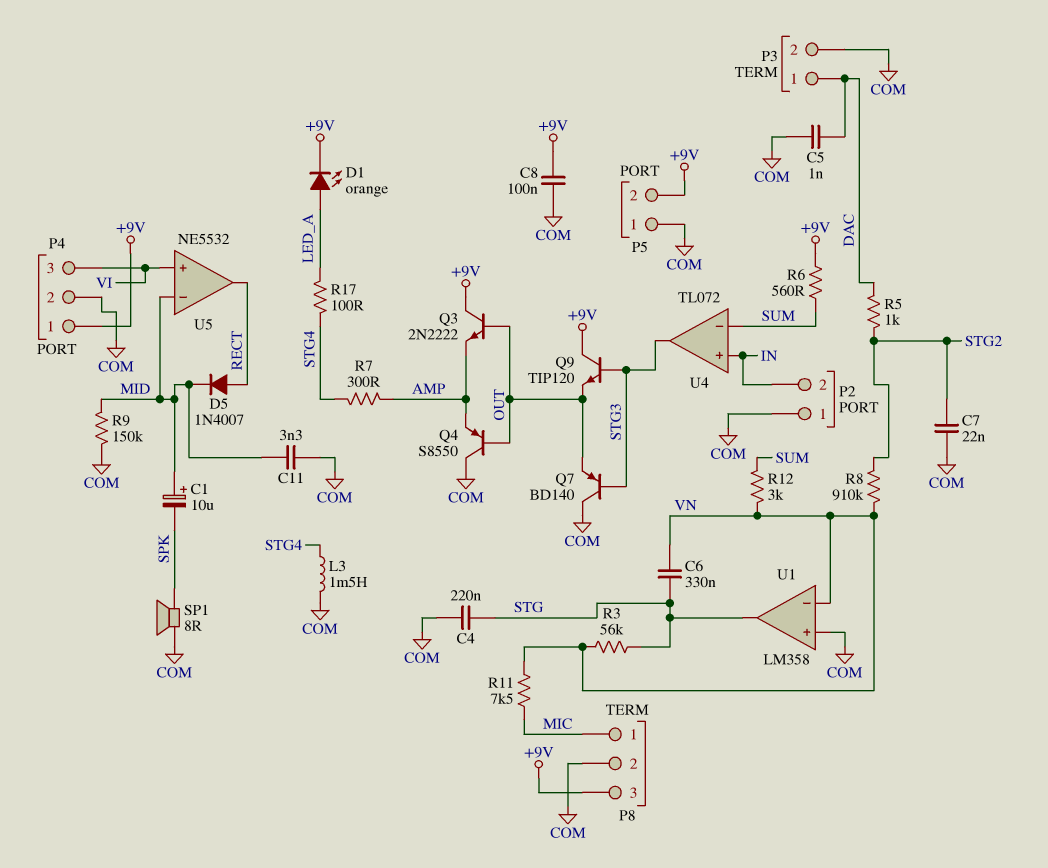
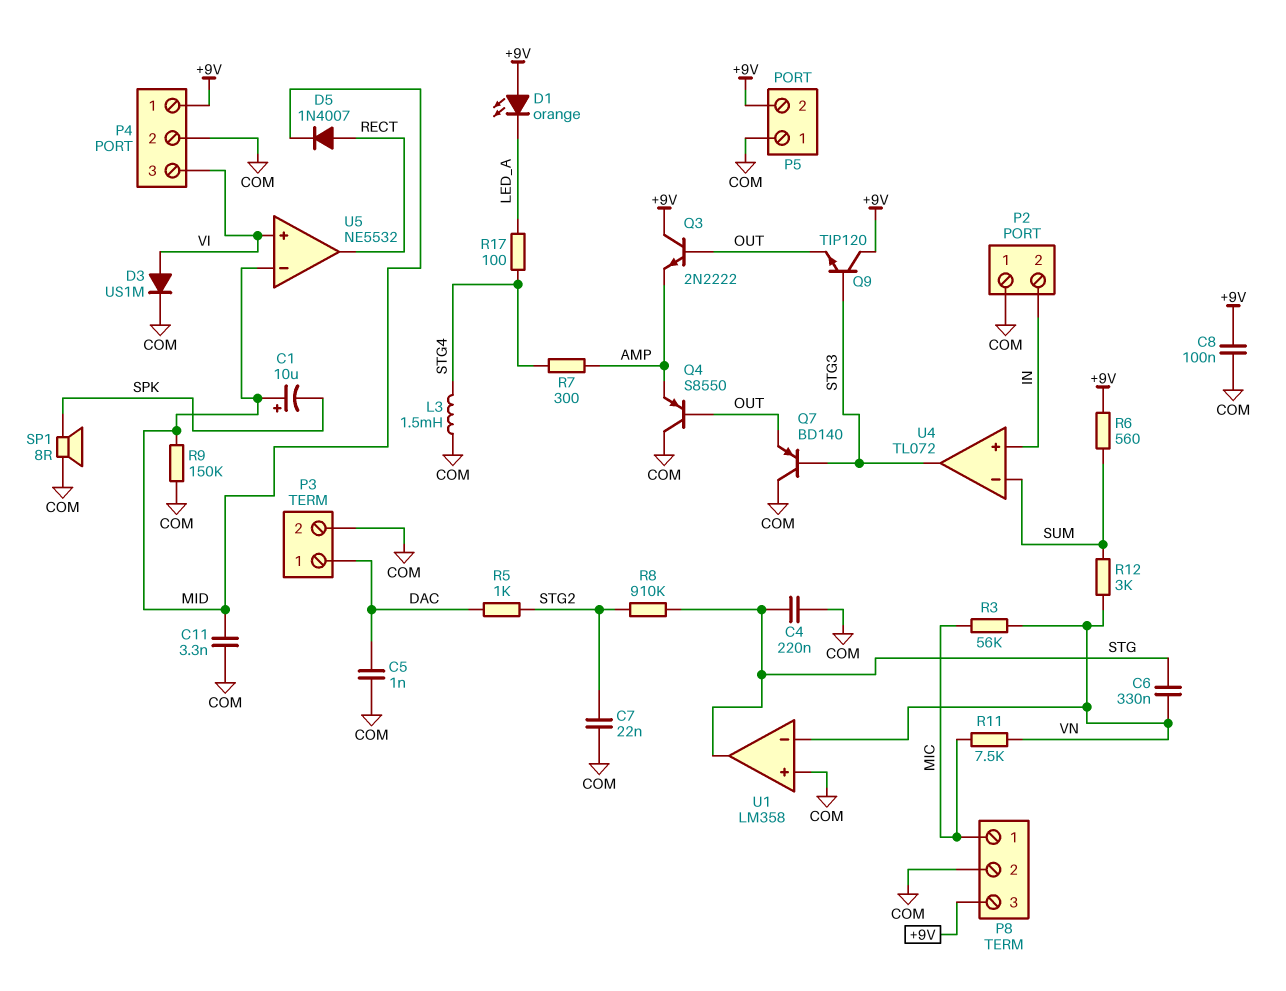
D1: LED orange (A LED_A, K +9V) -> LED orange (A +9V, K LED_A)
D3: none -> diode US1M (A VI, K COM)
R3: 56k (STG, VN) -> 56k (MIC, VN)
R8: 910k (STG2, VN) -> 910k (STG, STG2)

